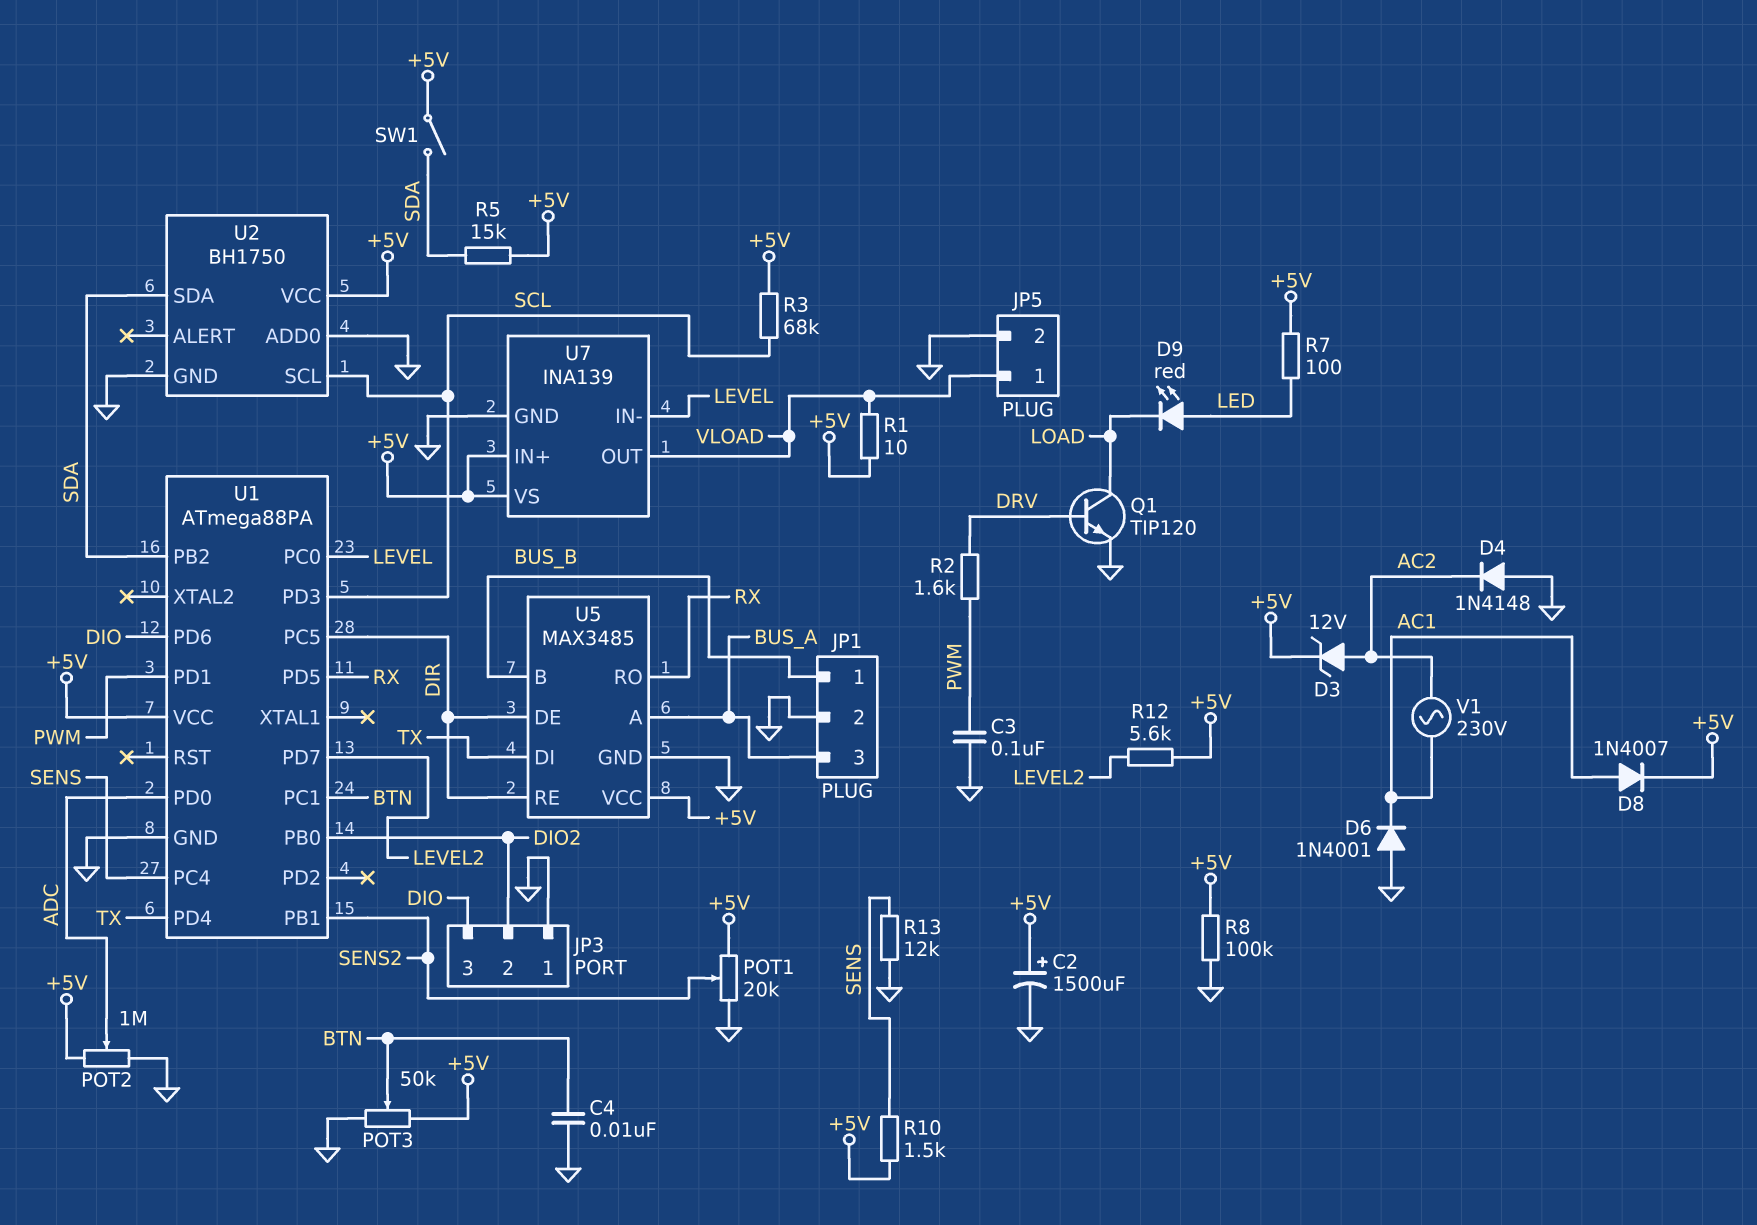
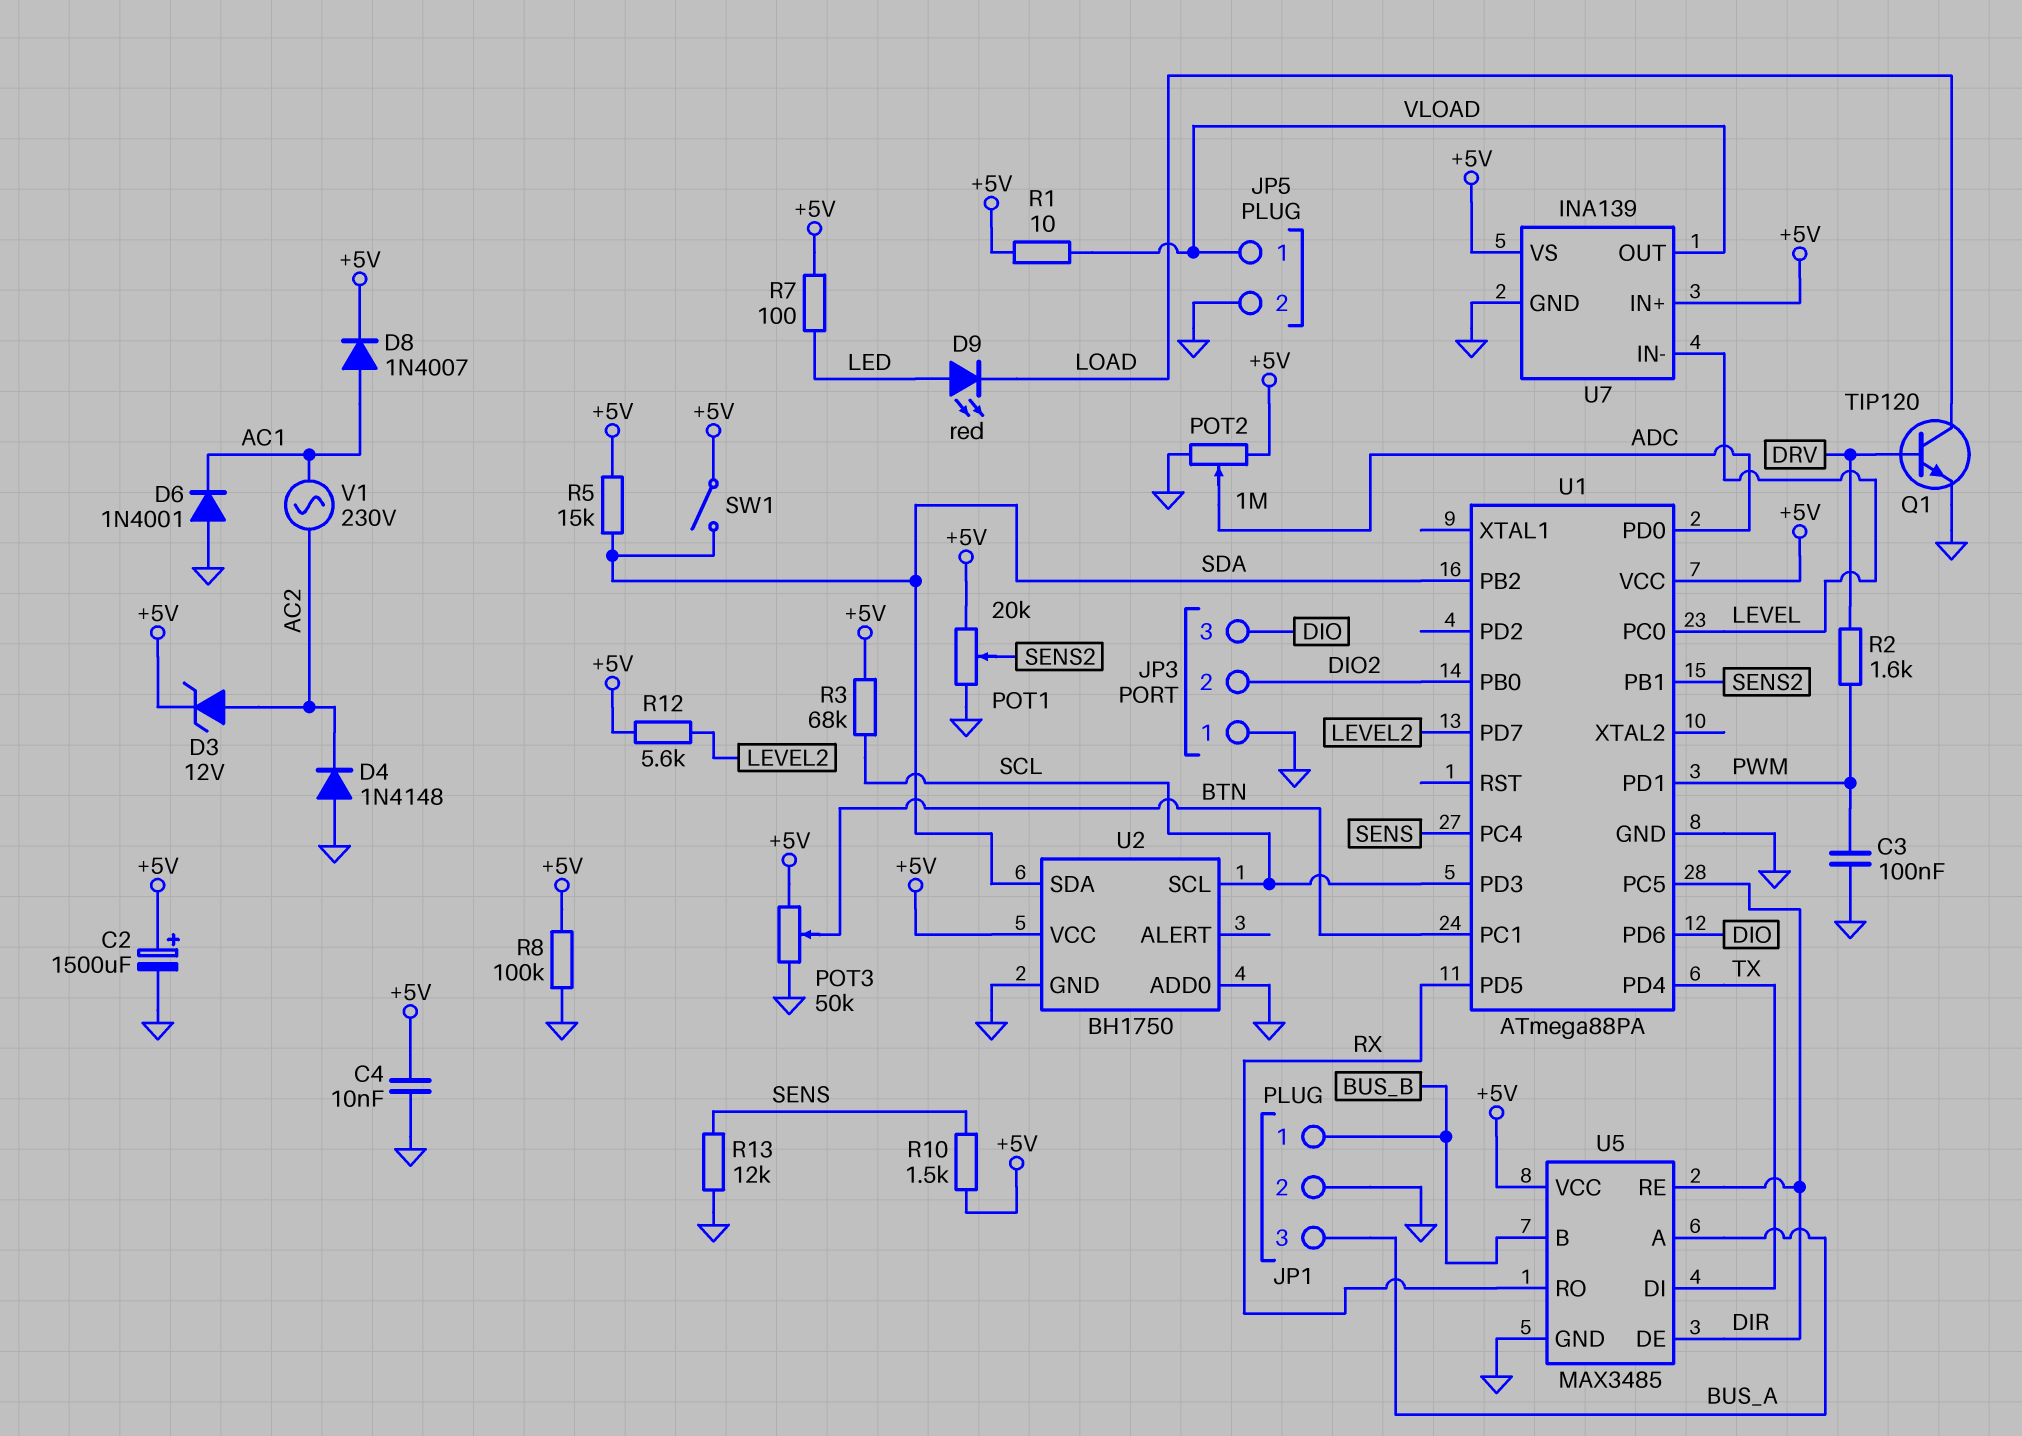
C4: 10nF (BTN, GND) -> 10nF (+5V, GND)

